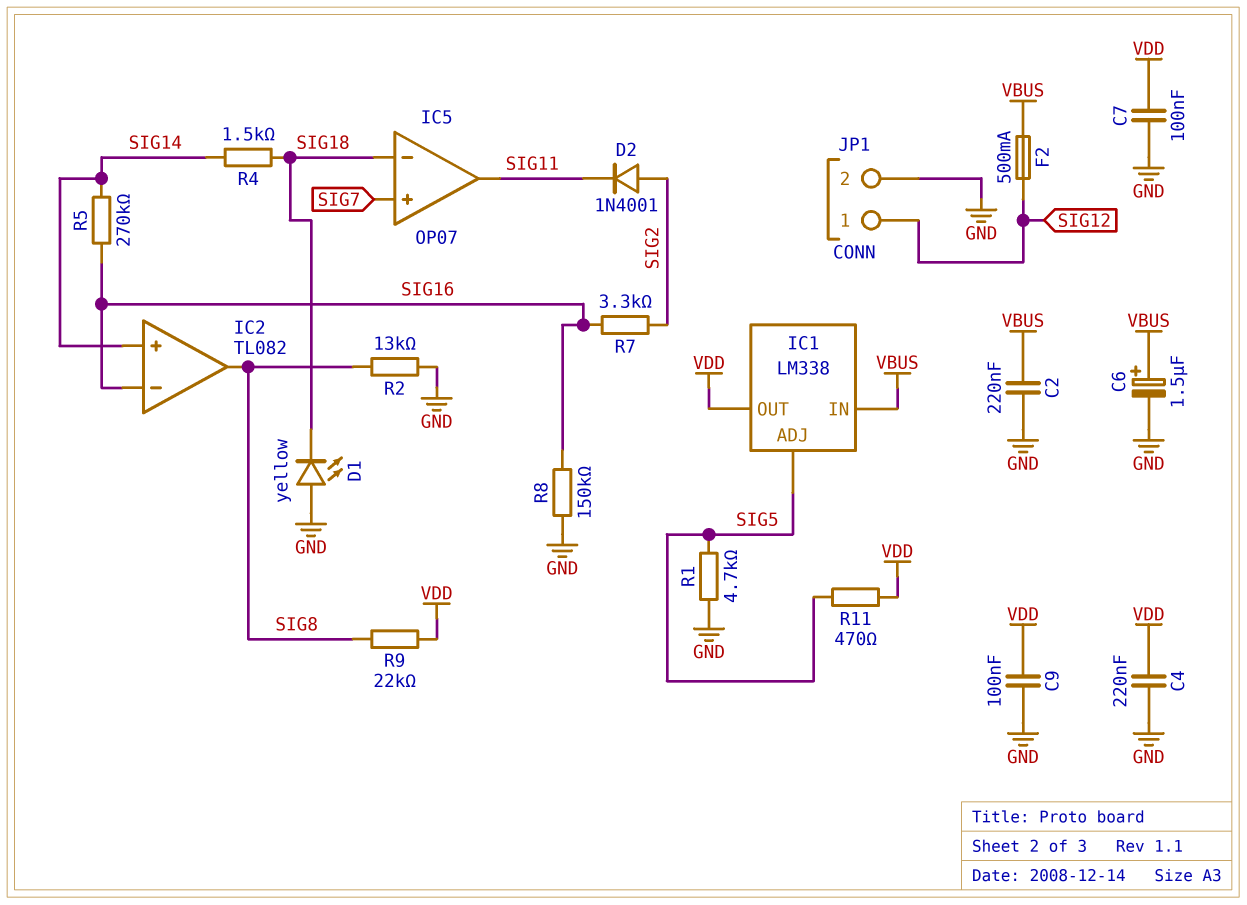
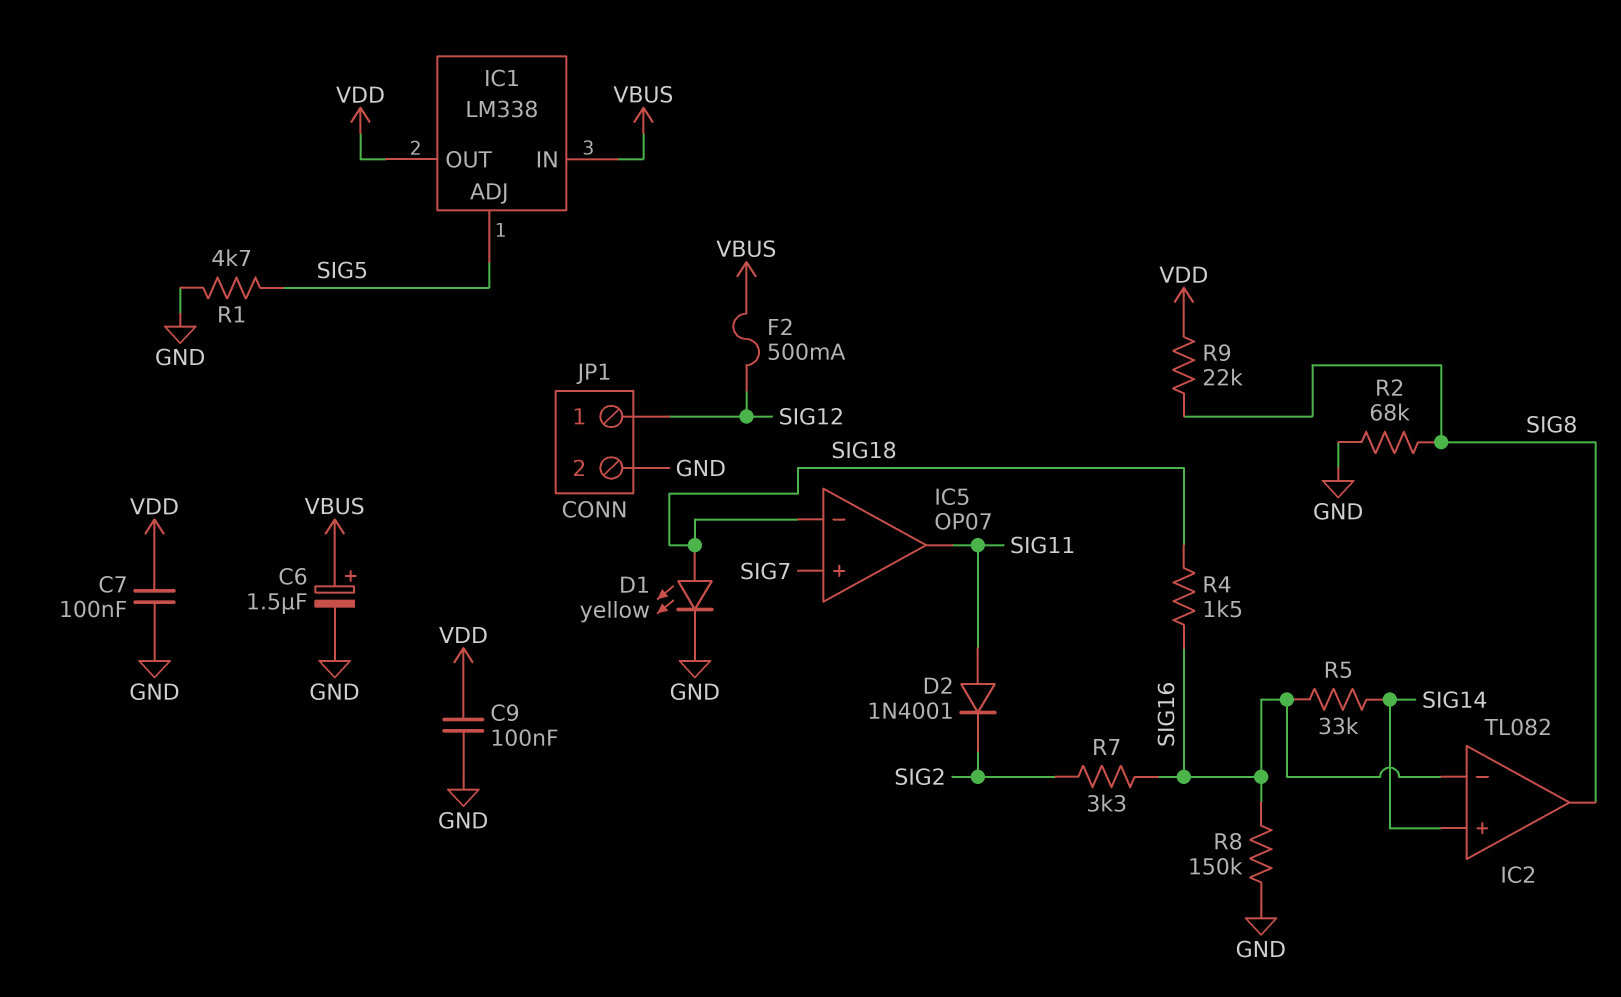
C2: 220nF (GND, VBUS) -> none
C4: 220nF (GND, VDD) -> none
D1: LED yellow (A GND, K SIG18) -> LED yellow (A SIG18, K GND)
D2: diode 1N4001 (A SIG2, K SIG11) -> diode 1N4001 (A SIG11, K SIG2)
R2: 13k (GND, SIG8) -> 68k (GND, SIG8)
R4: 1.5k (SIG14, SIG18) -> 1.5k (SIG16, SIG18)
R5: 270k (SIG14, SIG16) -> 33k (SIG14, SIG16)
R11: 470 (SIG5, VDD) -> none

